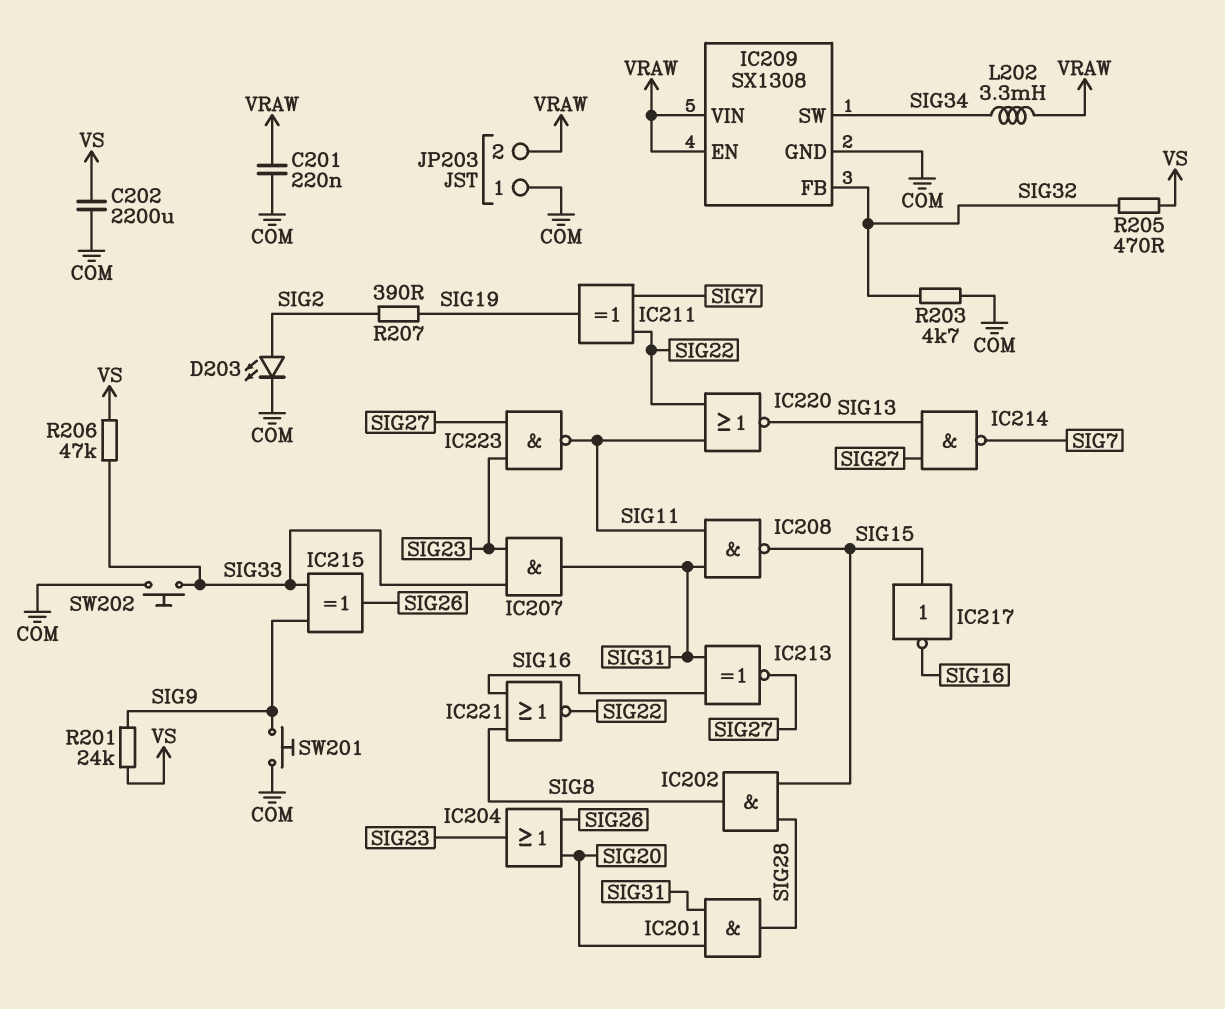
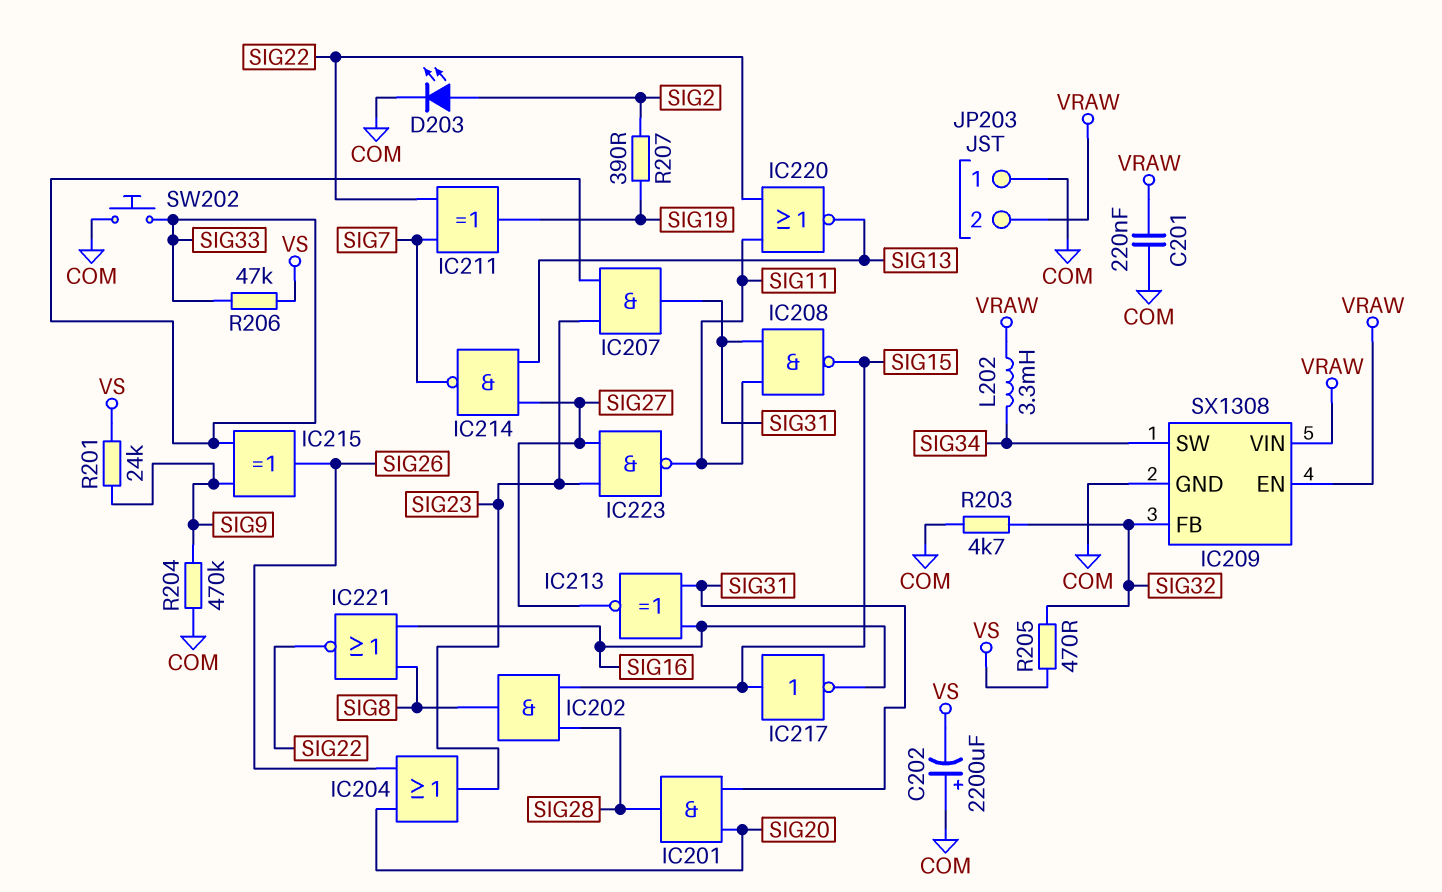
C202: 2200uF (COM, VS) -> 2200uF (plus COM, minus VS)
R204: none -> 470k (COM, SIG9)
SW201: button (COM, SIG9) -> none

